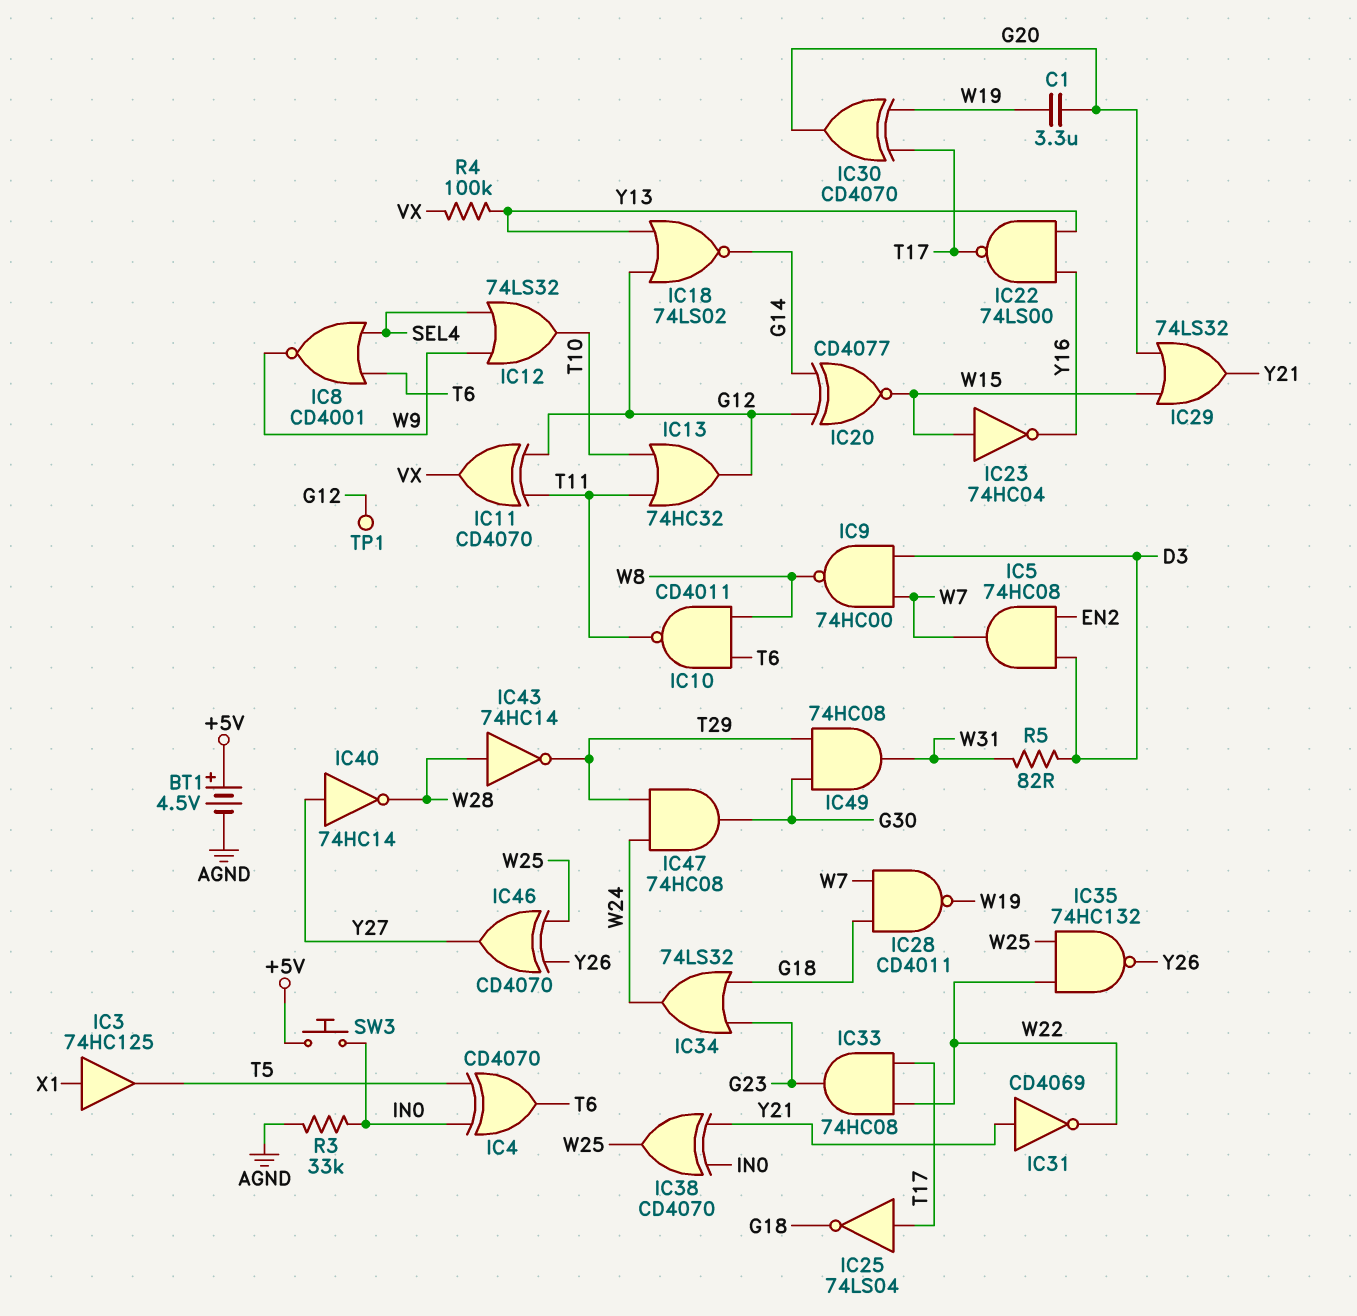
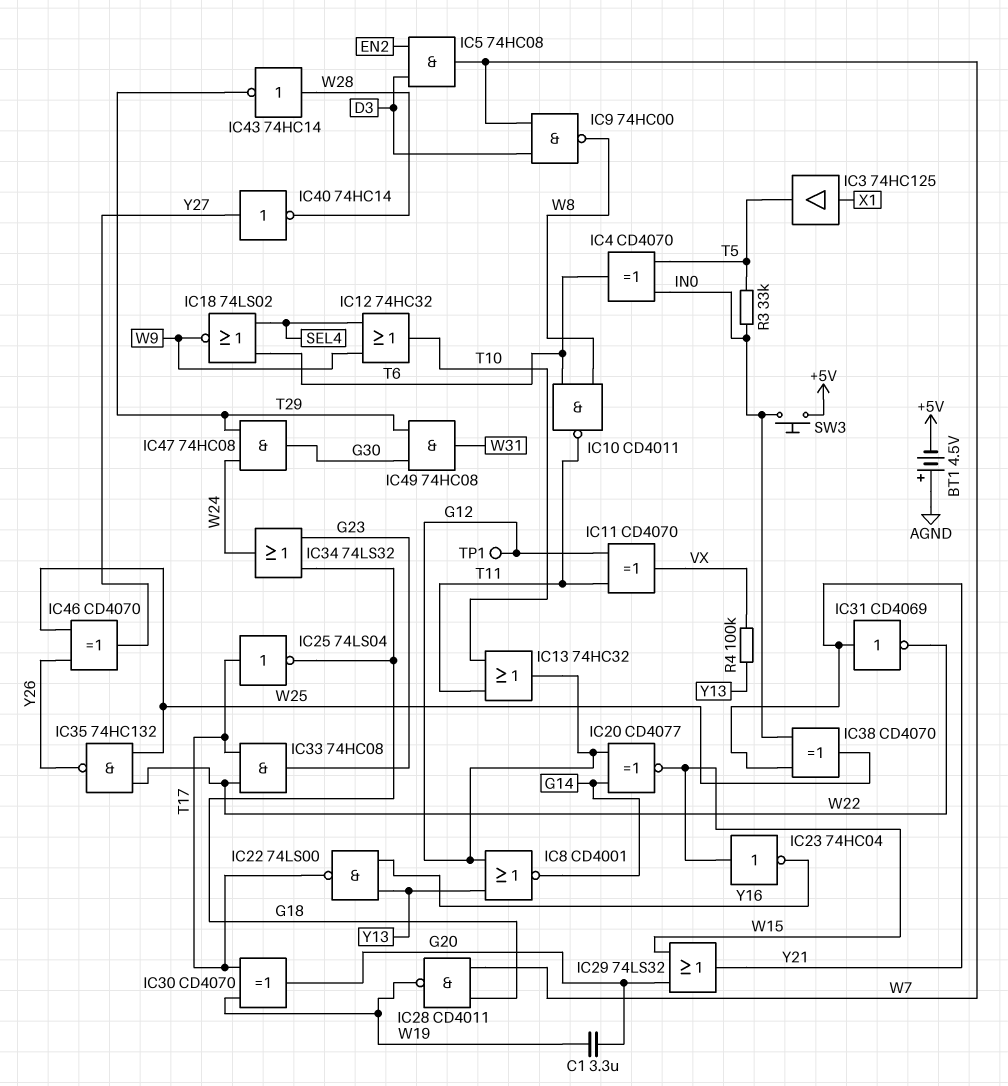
BT1: 4.5V (plus +5V, minus AGND) -> 4.5V (plus AGND, minus +5V)
IC8: NOR CD4001 (in SEL4, in T6, out W9) -> NOR CD4001 (in G12, in Y13, out G14)
IC12: OR 74LS32 (in SEL4, in W9, out T10) -> OR 74HC32 (in SEL4, in W9, out T10)
IC18: NOR 74LS02 (in G12, in Y13, out G14) -> NOR 74LS02 (in SEL4, in T6, out W9)
R3: 33k (AGND, IN0) -> 33k (IN0, T5)
R5: 82 (D3, W31) -> none

